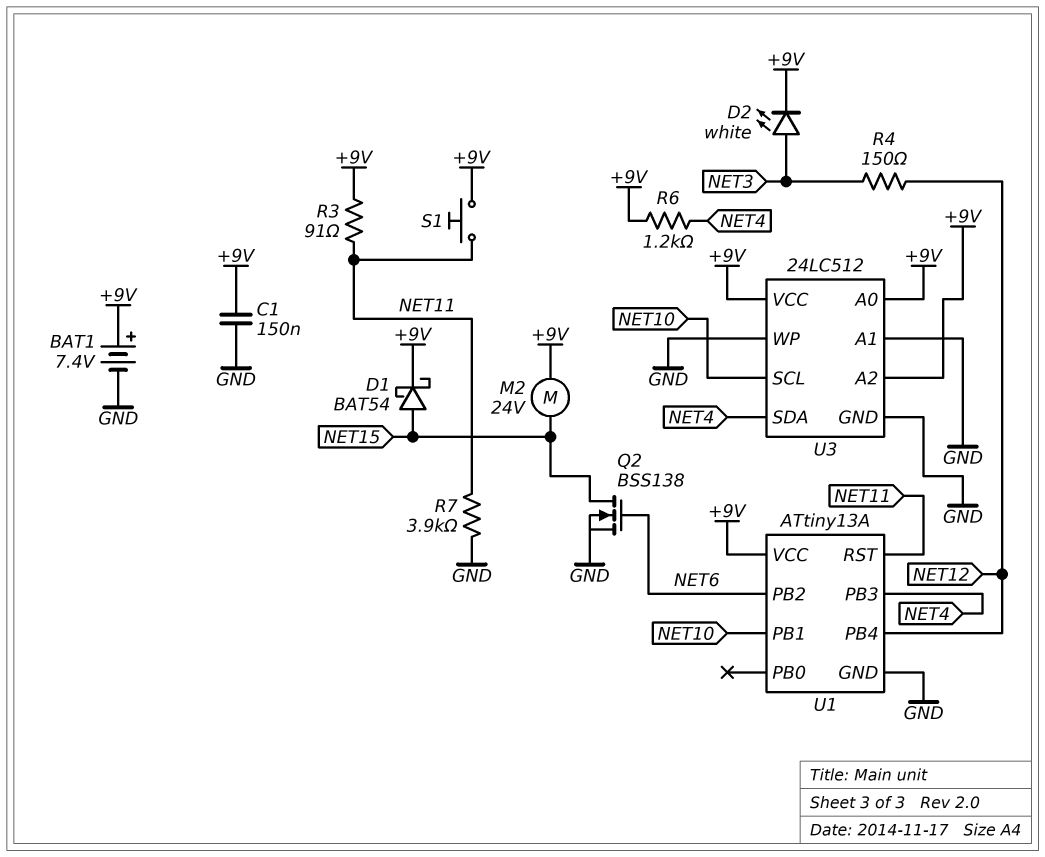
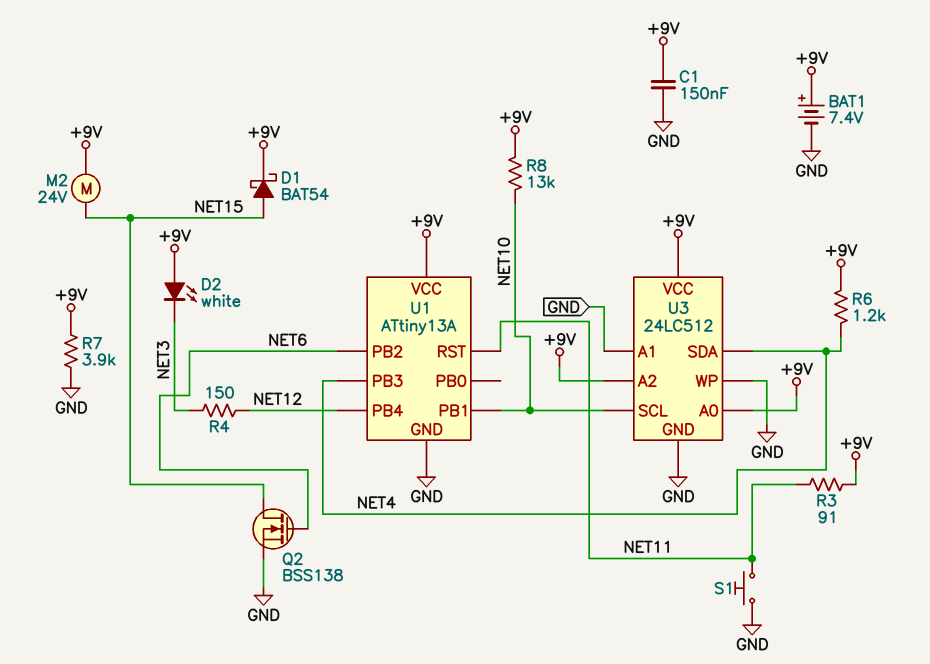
D2: LED white (A NET3, K +9V) -> LED white (A +9V, K NET3)
R7: 3.9k (GND, NET11) -> 3.9k (+9V, GND)
R8: none -> 13k (+9V, NET10)
S1: button (+9V, NET11) -> button (GND, NET11)

